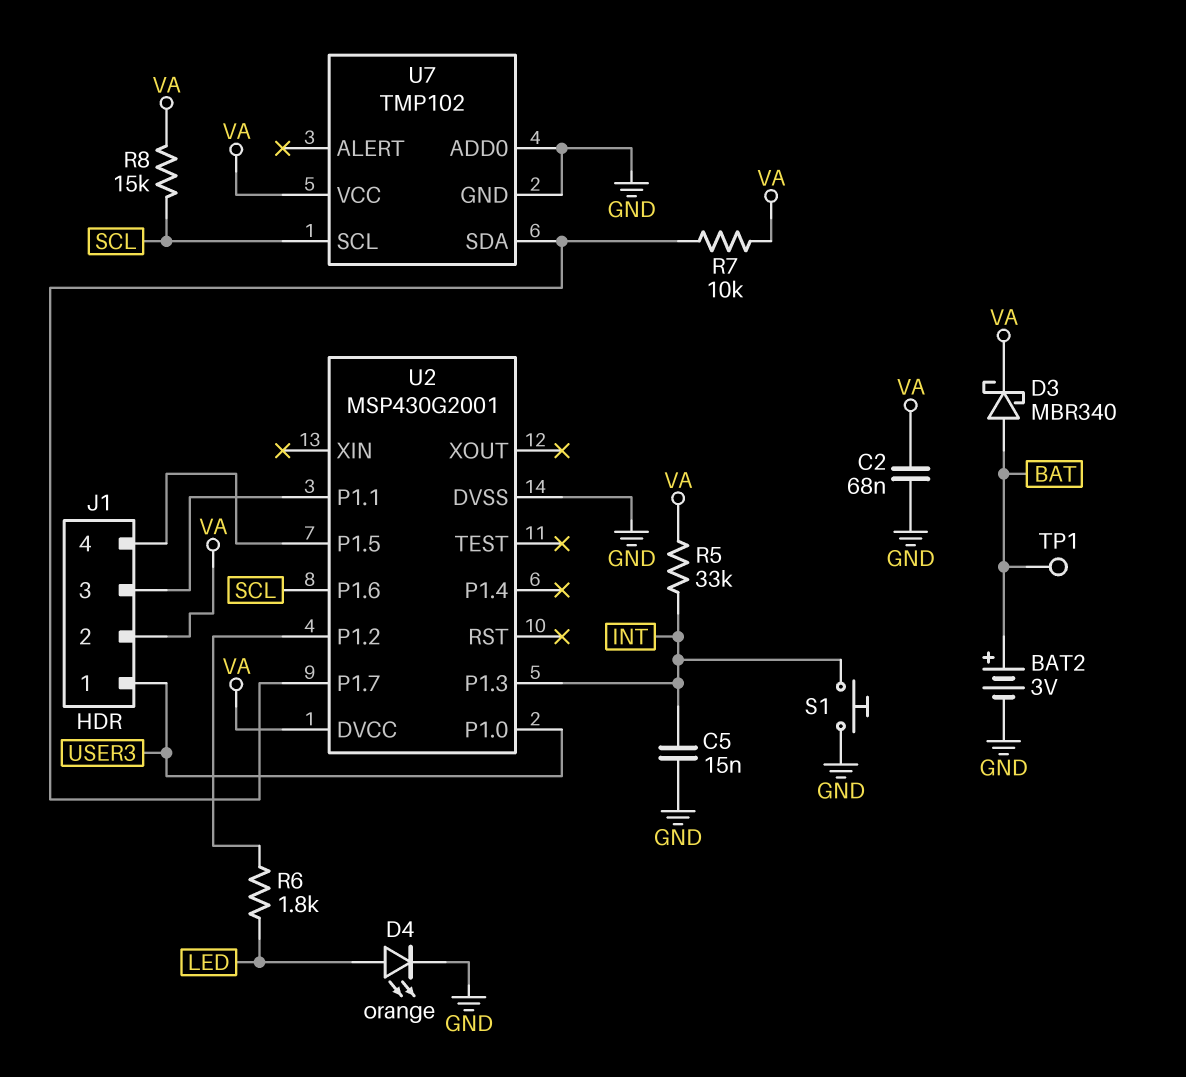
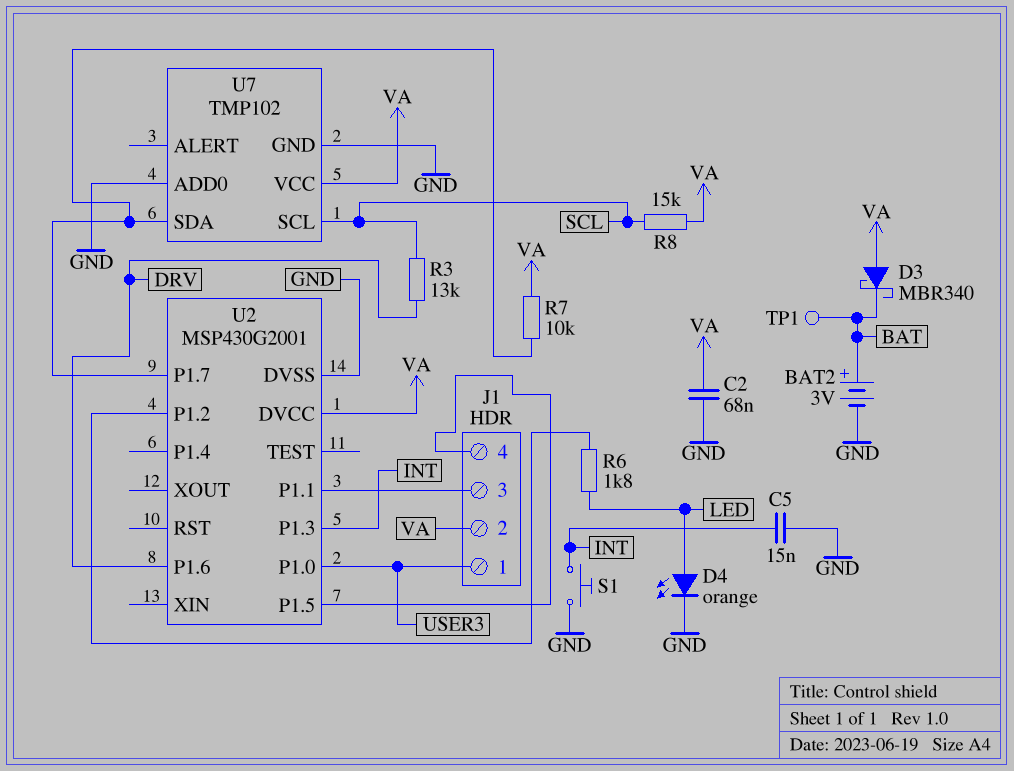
D3: schottky MBR340 (A BAT, K VA) -> schottky MBR340 (A VA, K BAT)
R3: none -> 13k (DRV, SCL)
R5: 33k (INT, VA) -> none
U2 pin P1.6: SCL -> DRV

